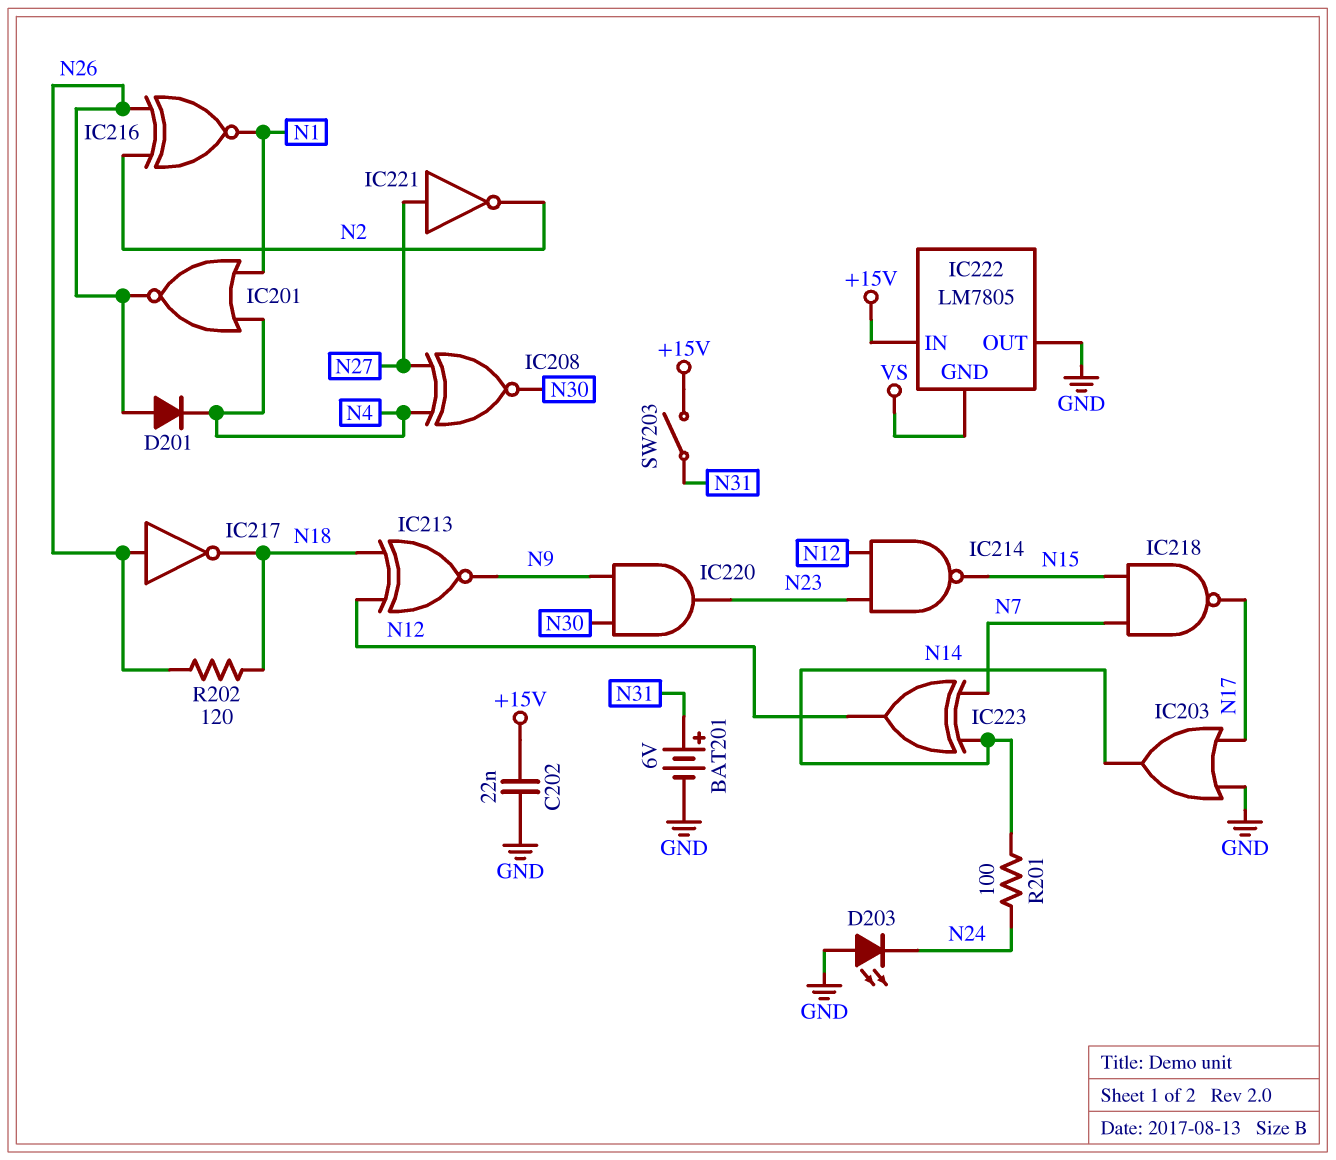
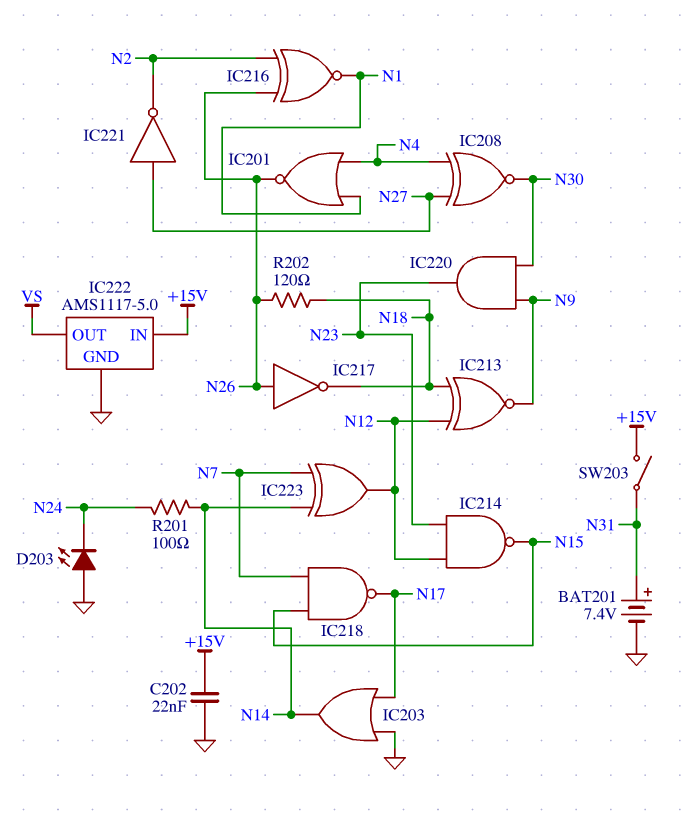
BAT201: 6V (plus N31, minus GND) -> 7.4V (plus N31, minus GND)
D201: diode (A N26, K N4) -> none
IC222: LM7805 -> AMS1117-5.0
IC222 pin GND: VS -> GND
IC222 pin OUT: GND -> VS

